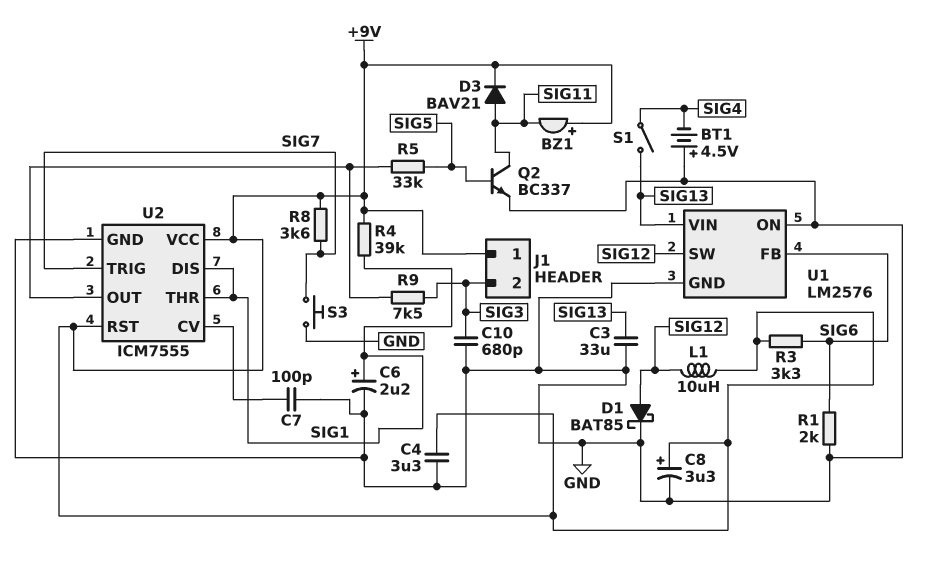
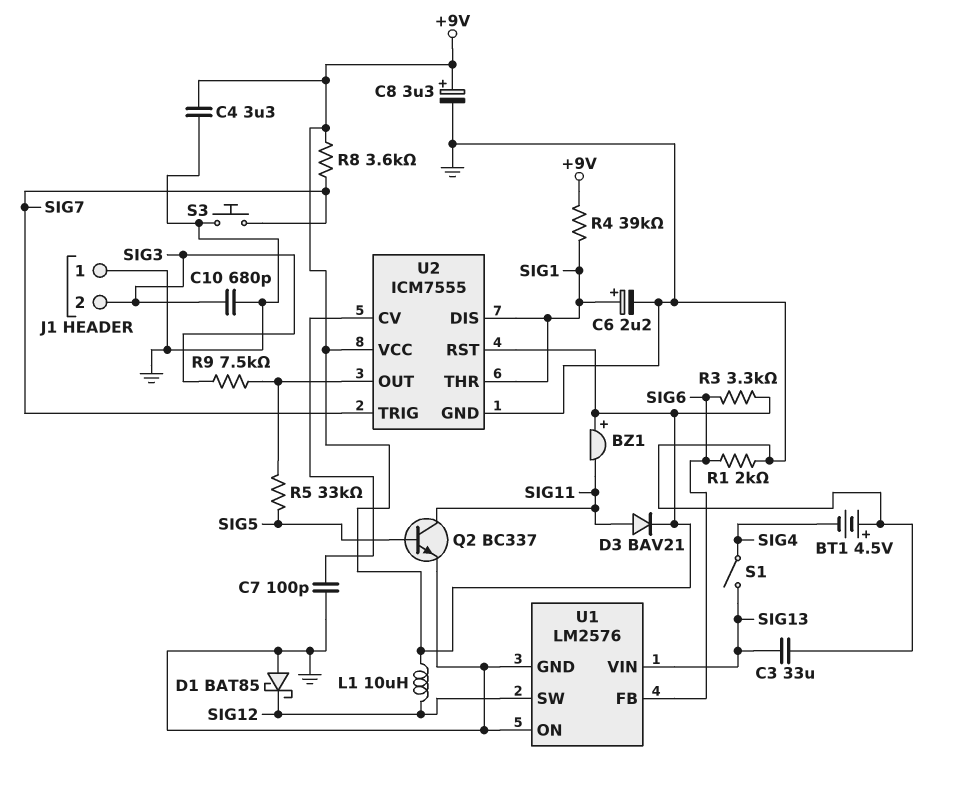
D1: schottky BAT85 (A SIG12, K GND) -> schottky BAT85 (A GND, K SIG12)
J1 pin 1: +9V -> GND

